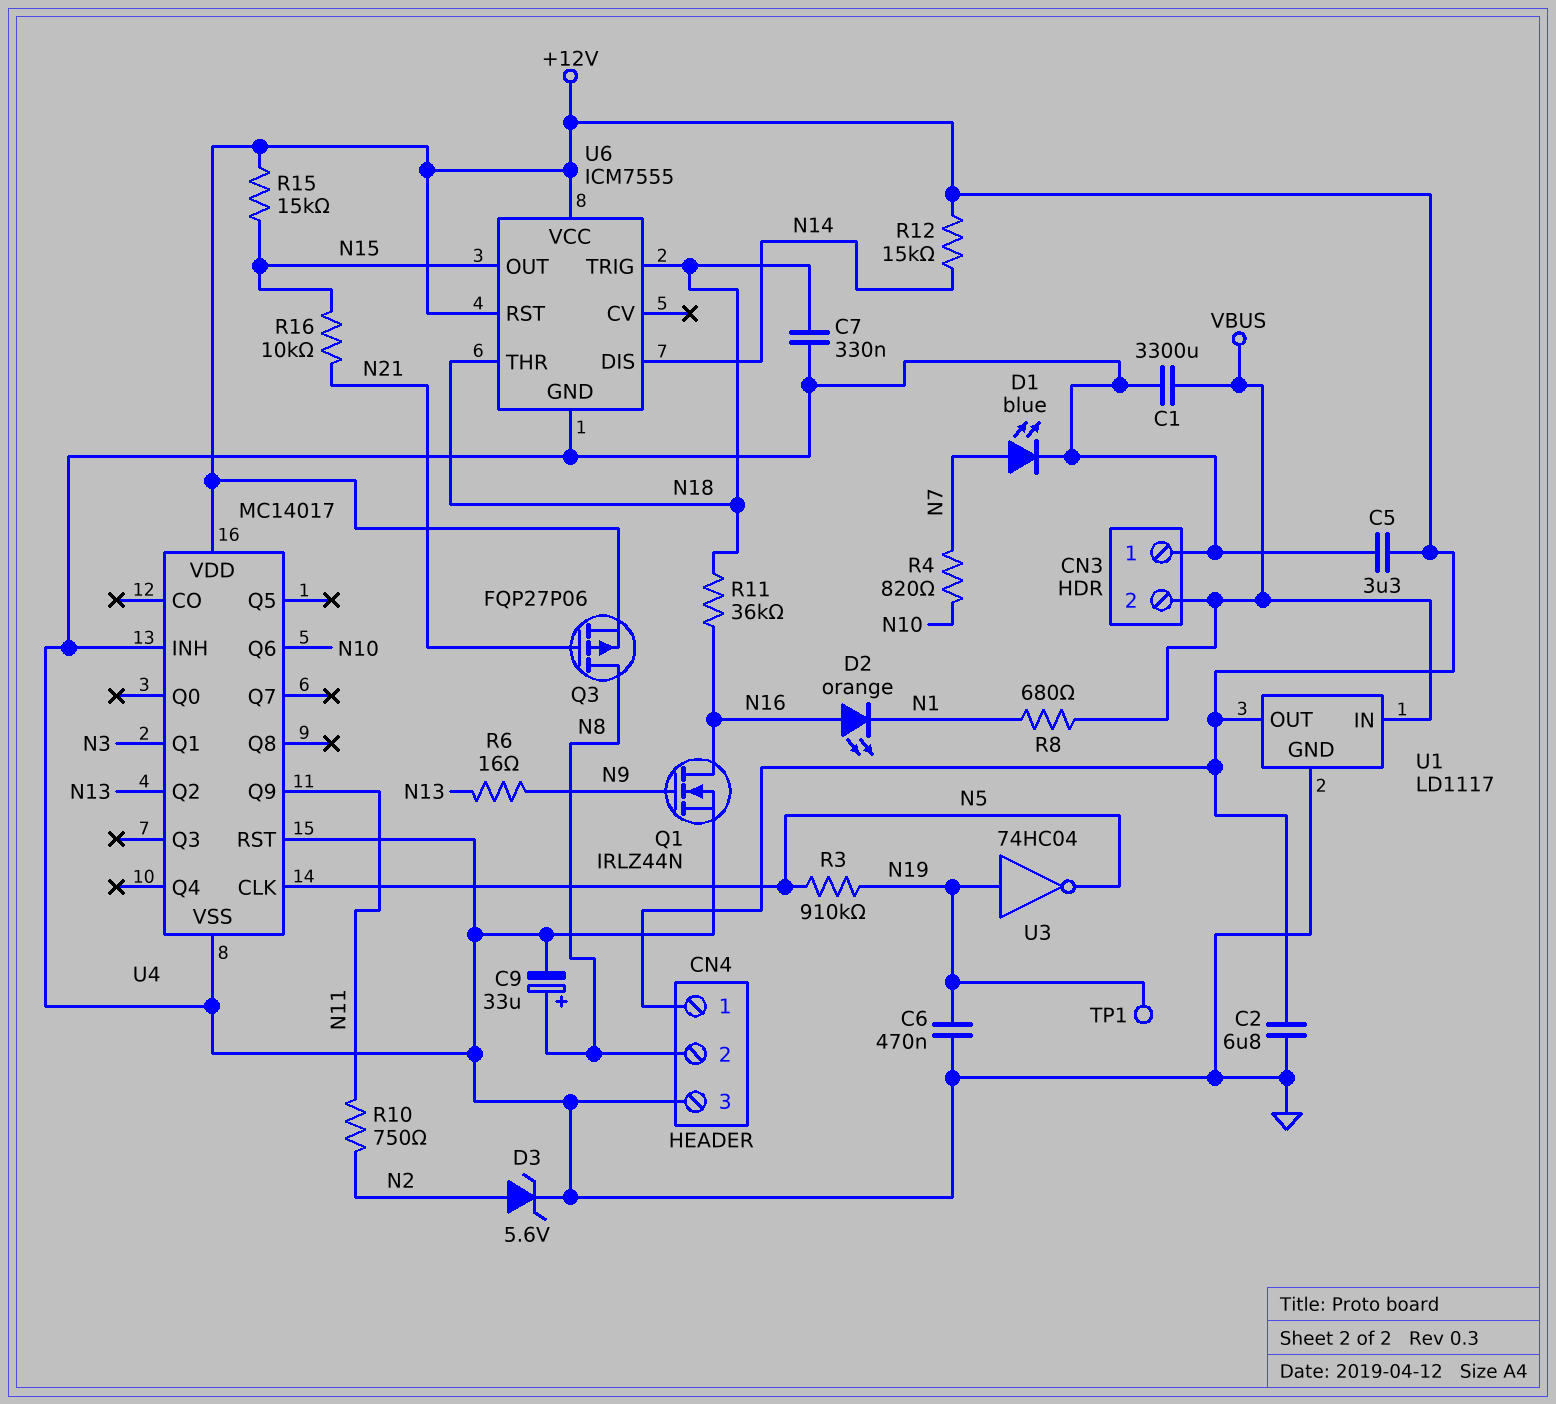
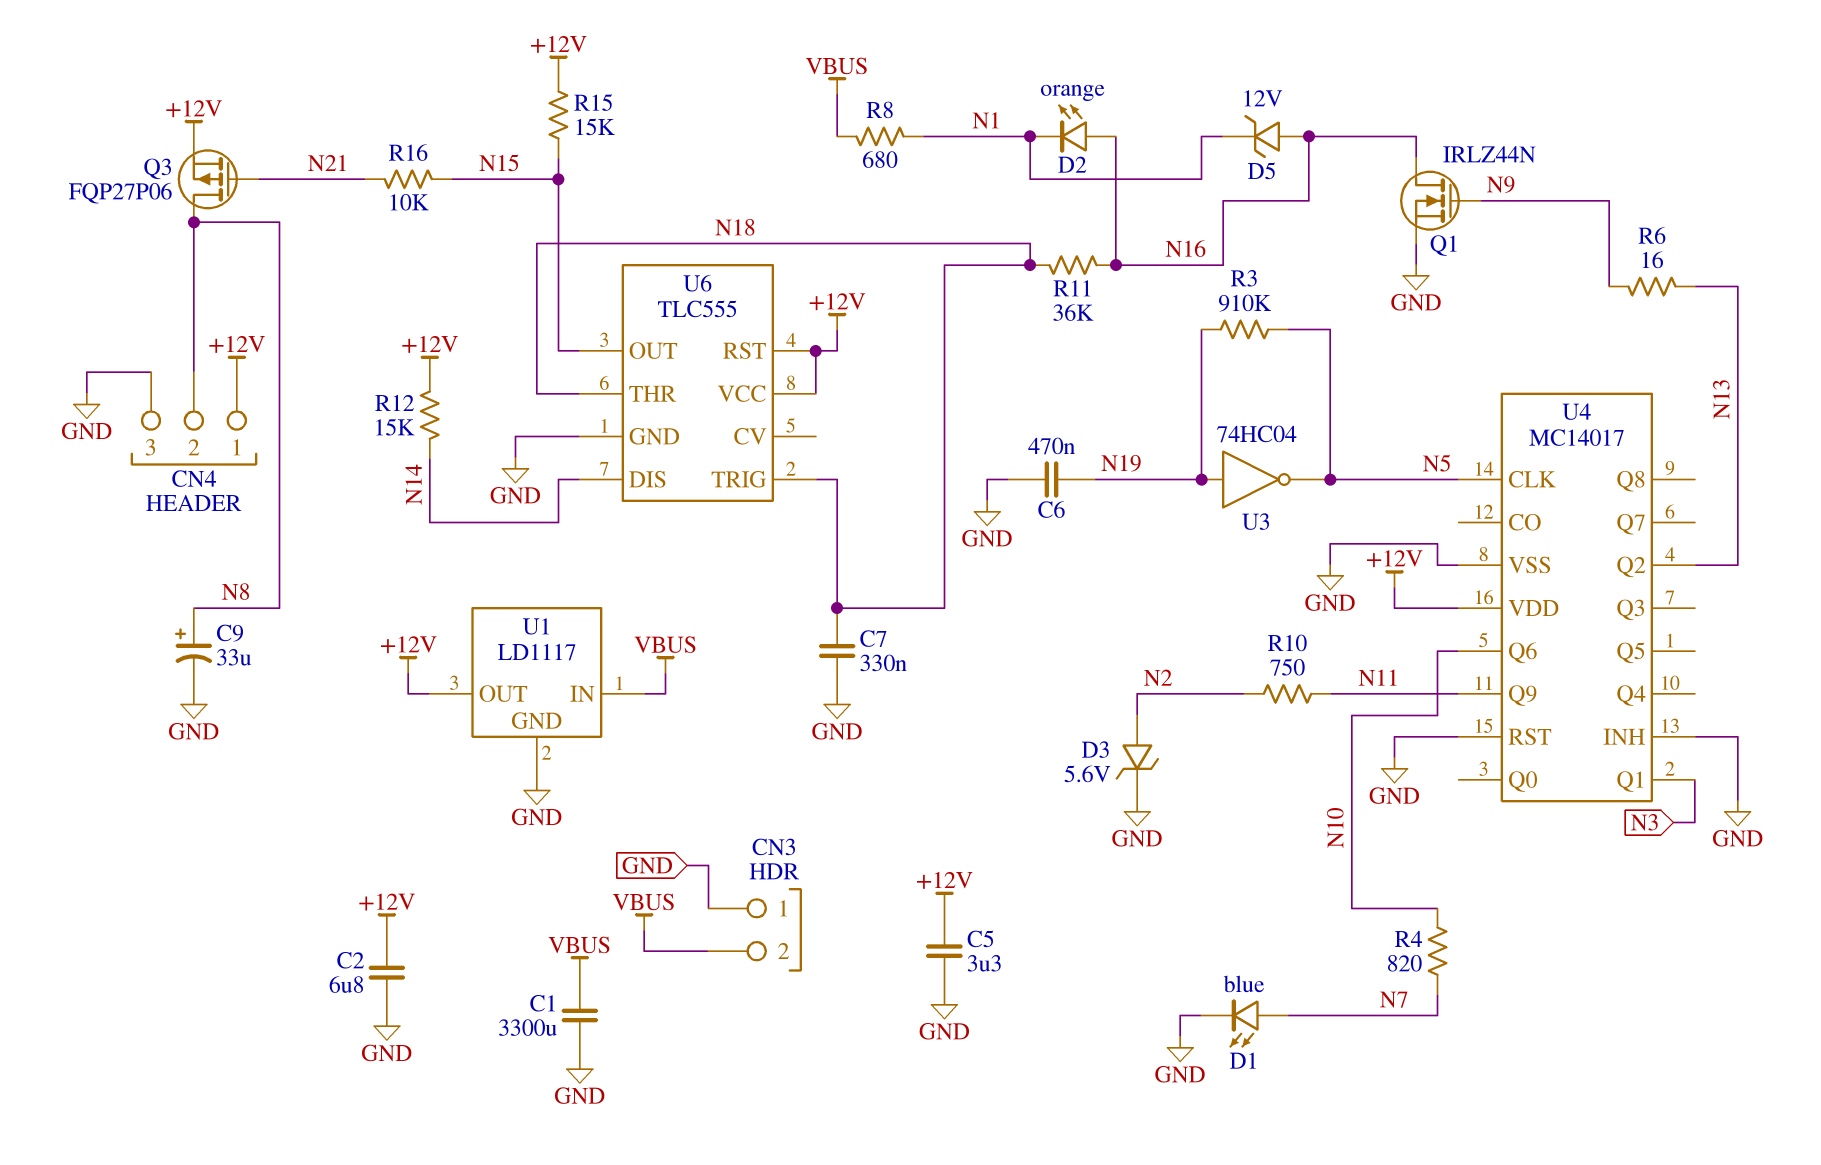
D5: none -> zener 12V (A N16, K N1)
TP1: test point (N19) -> none
U6: ICM7555 -> TLC555

